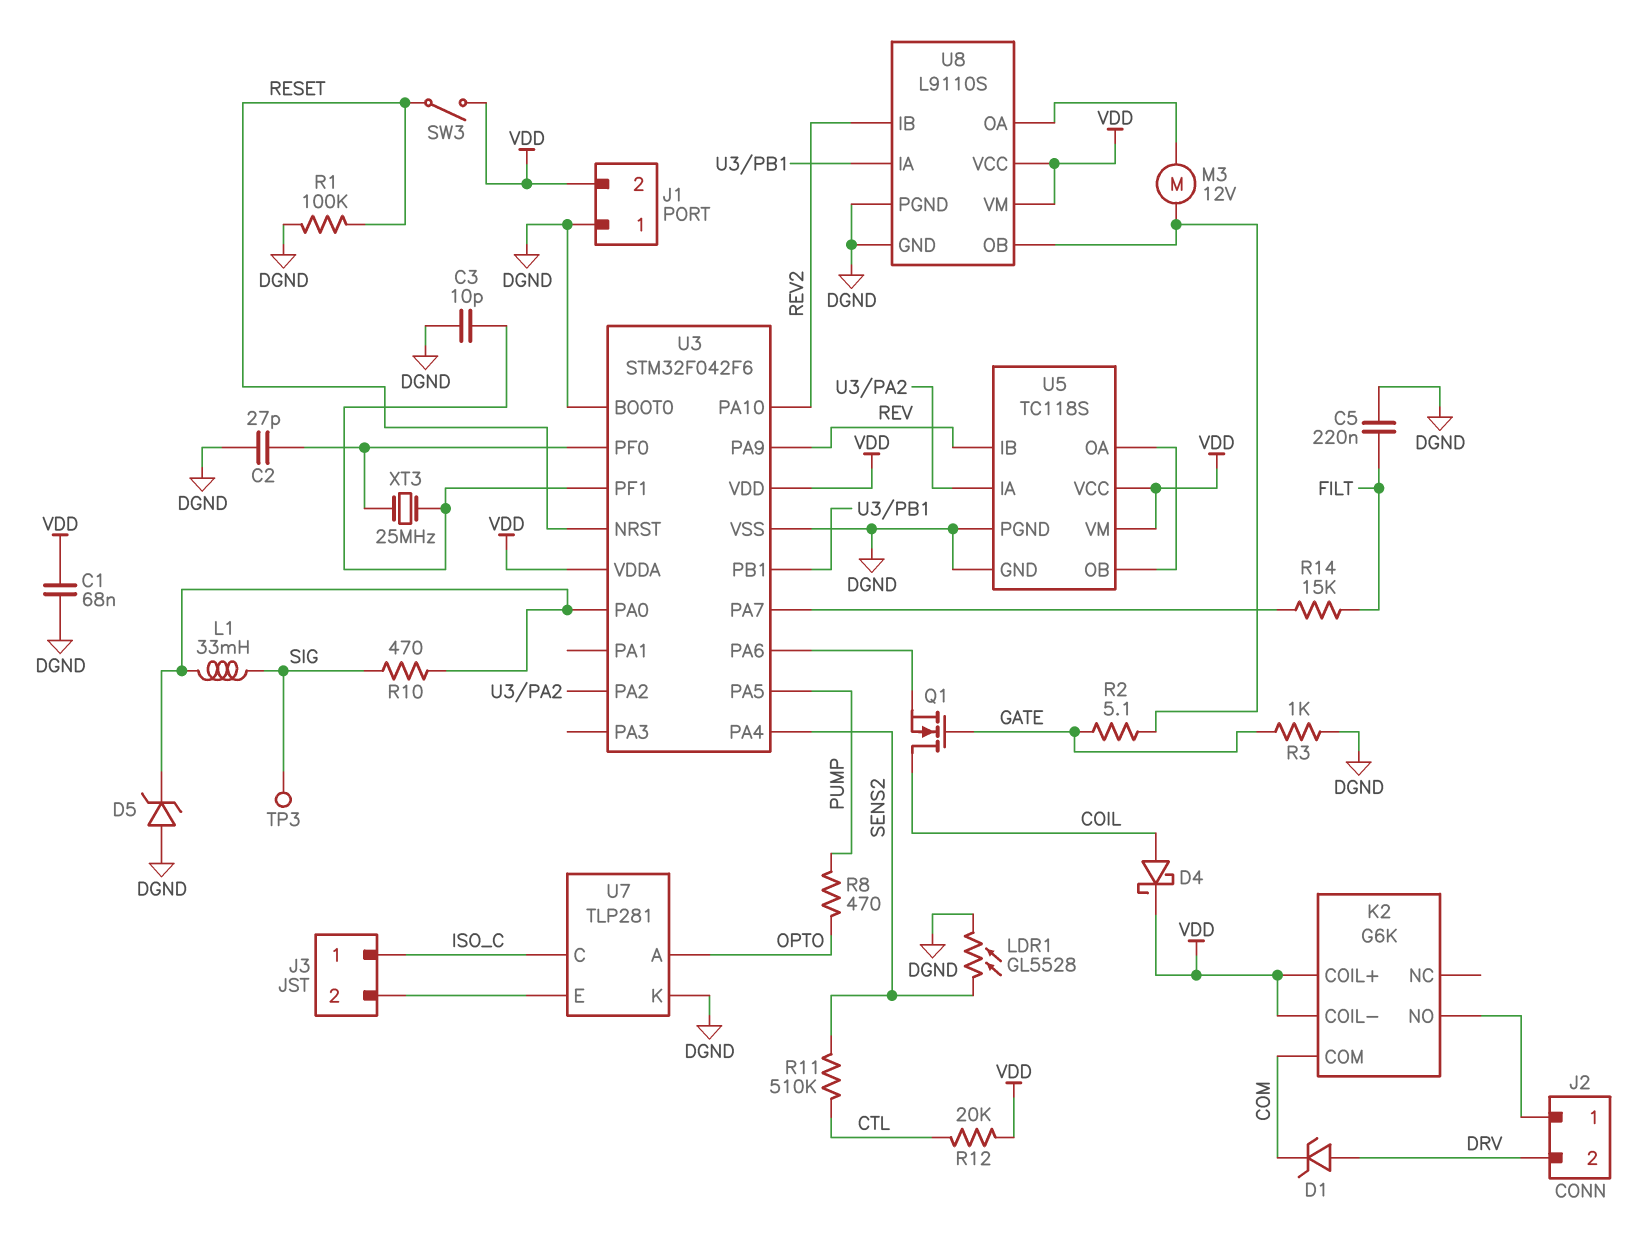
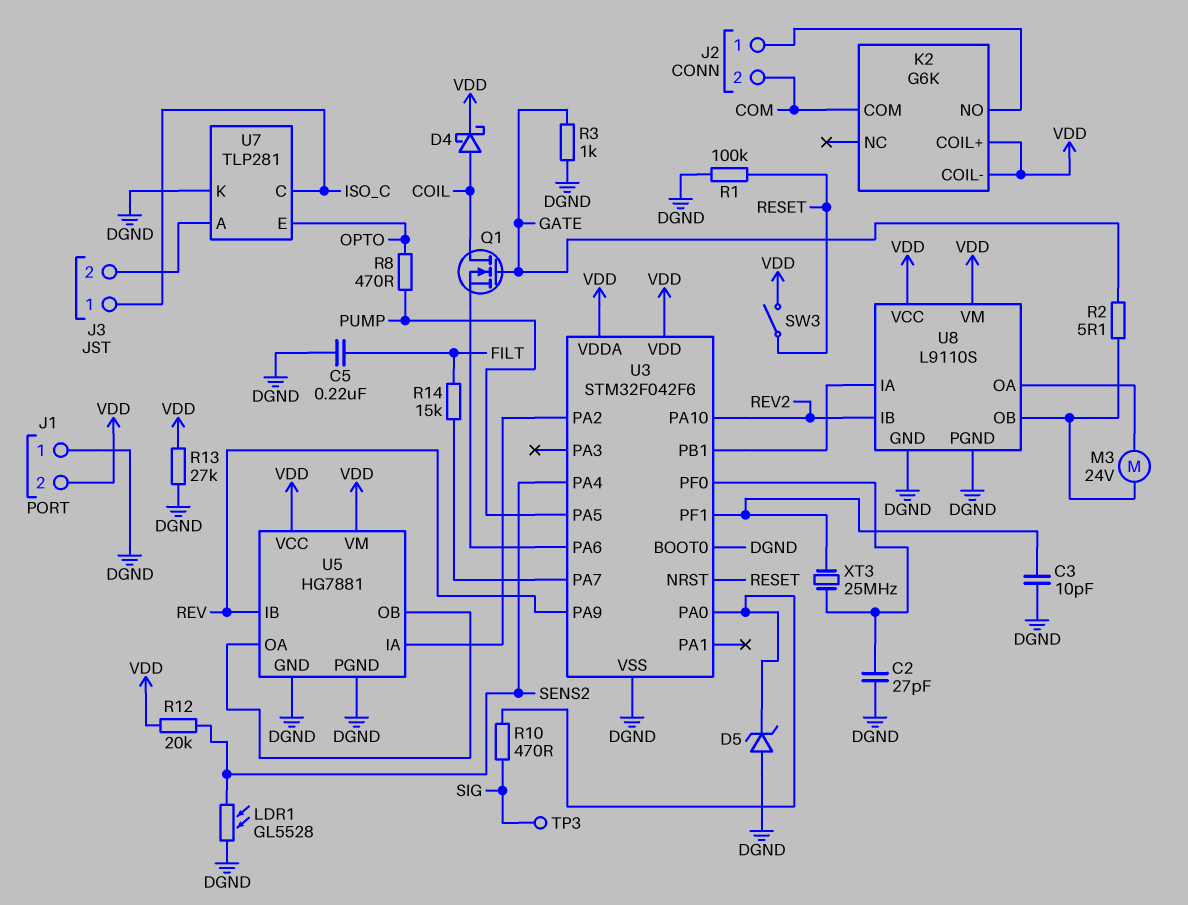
C1: 68nF (DGND, VDD) -> none
D1: zener (A DRV, K COM) -> none
J2 pin 2: DRV -> COM
L1: 33mH (SIG, U3/PA0) -> none
M3: motor 12V (U8/OA, U8/OB) -> motor 24V (U8/OA, U8/OB)
R11: 510k (CTL, SENS2) -> none
R12: 20k (CTL, VDD) -> 20k (SENS2, VDD)
R13: none -> 27k (DGND, VDD)
U5: TC118S -> HG7881
U7 pin A: OPTO -> J3/2
U7 pin E: J3/2 -> OPTO

